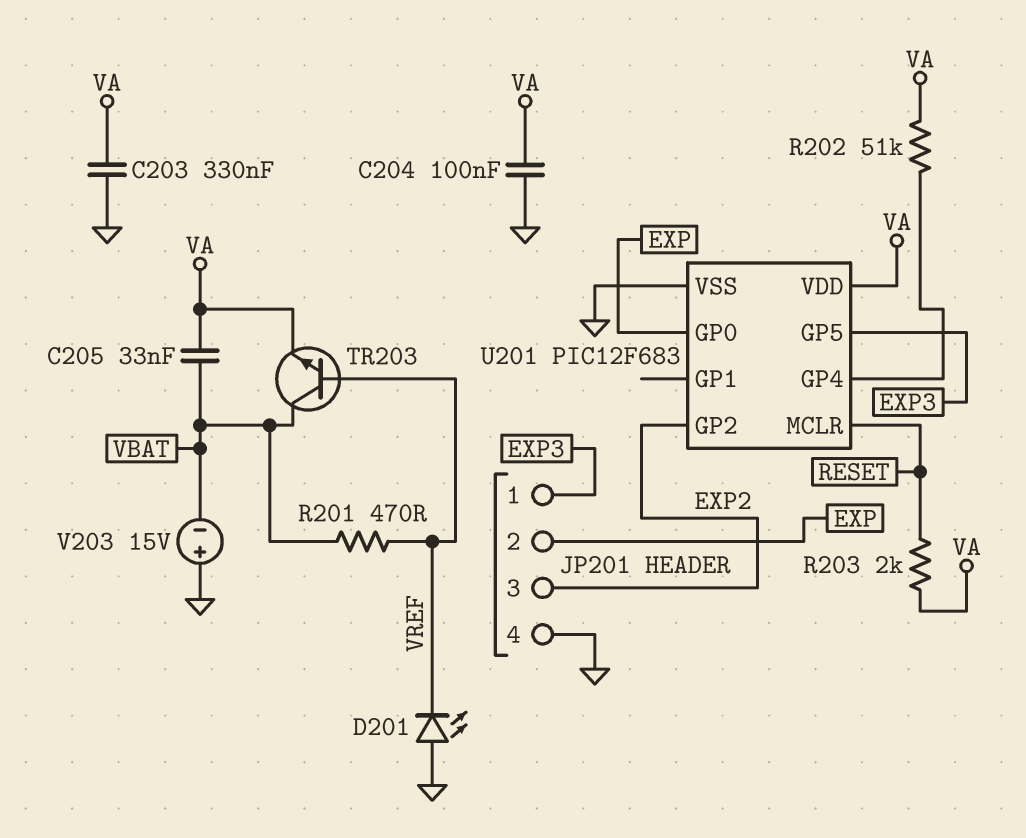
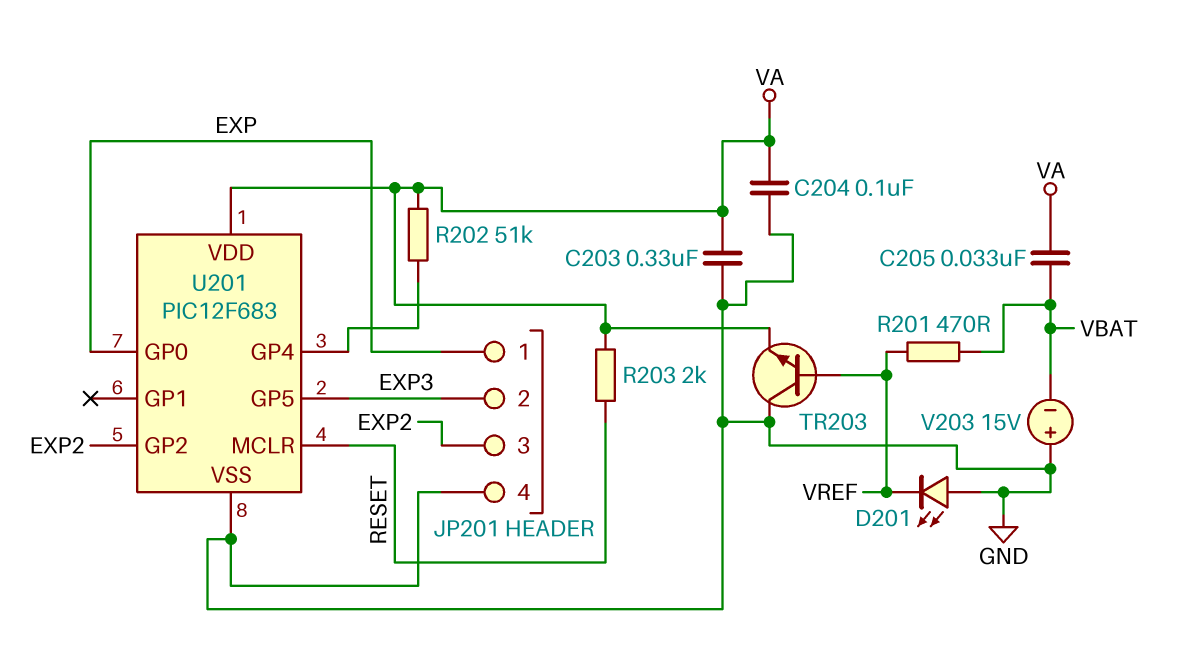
JP201 pin 1: EXP3 -> EXP
JP201 pin 2: EXP -> EXP3
TR203: NPN (B VREF, C VBAT, E VA) -> NPN (B VREF, C GND, E VA)

